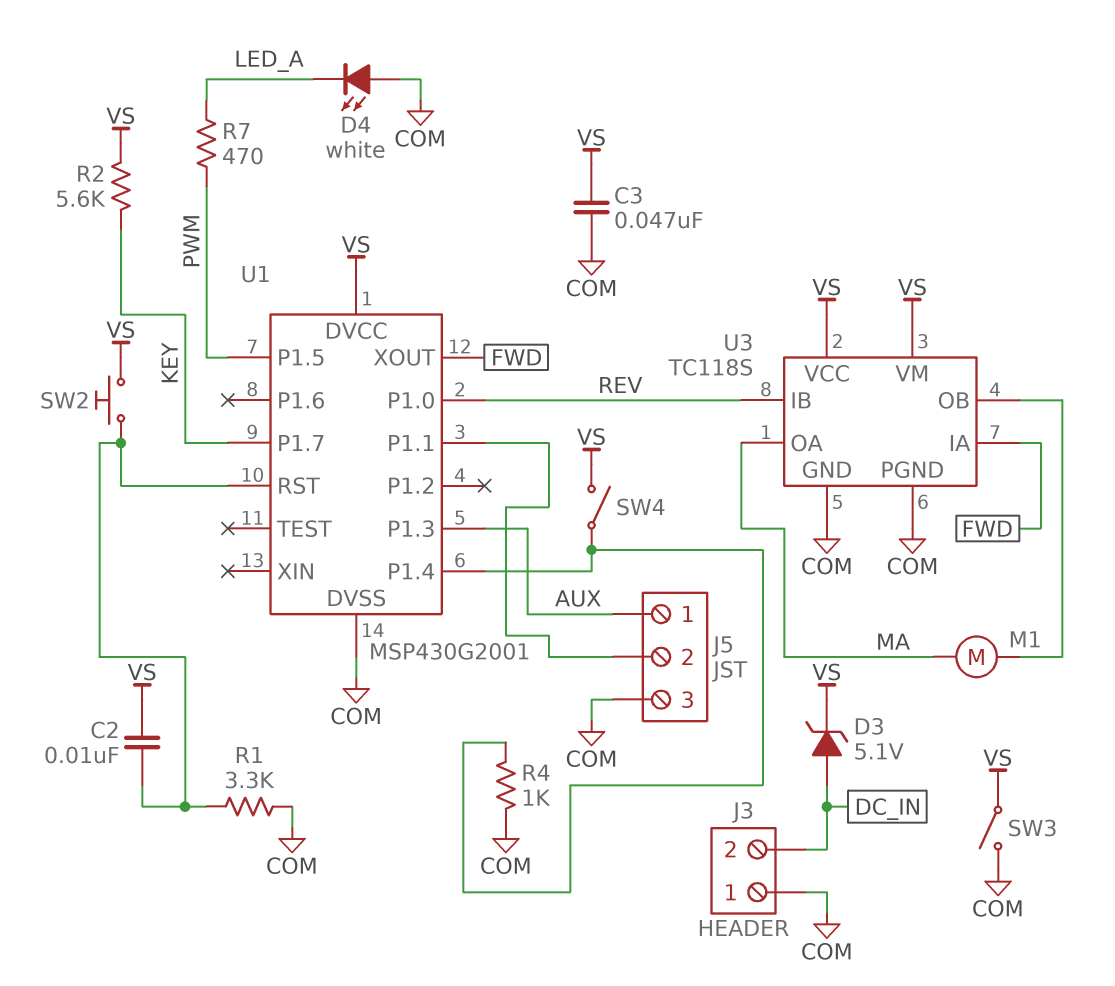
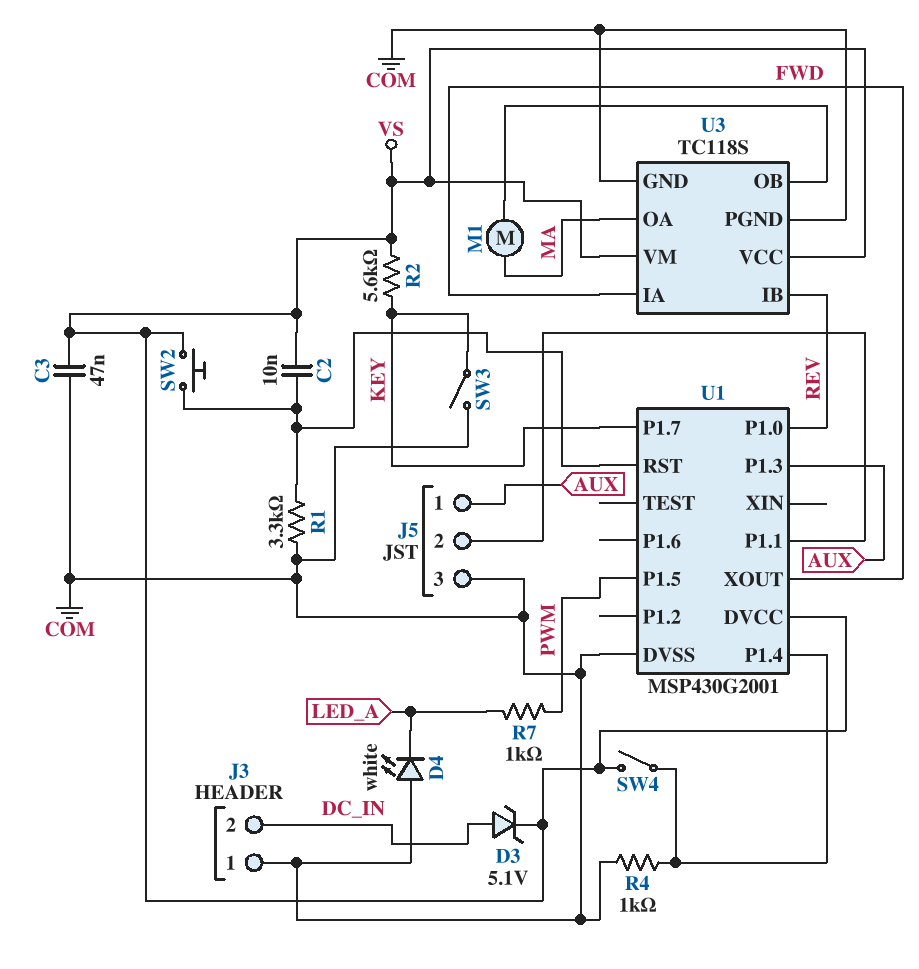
R7: 470 (LED_A, PWM) -> 1k (LED_A, PWM)
SW3: switch (COM, VS) -> switch (COM, KEY)

